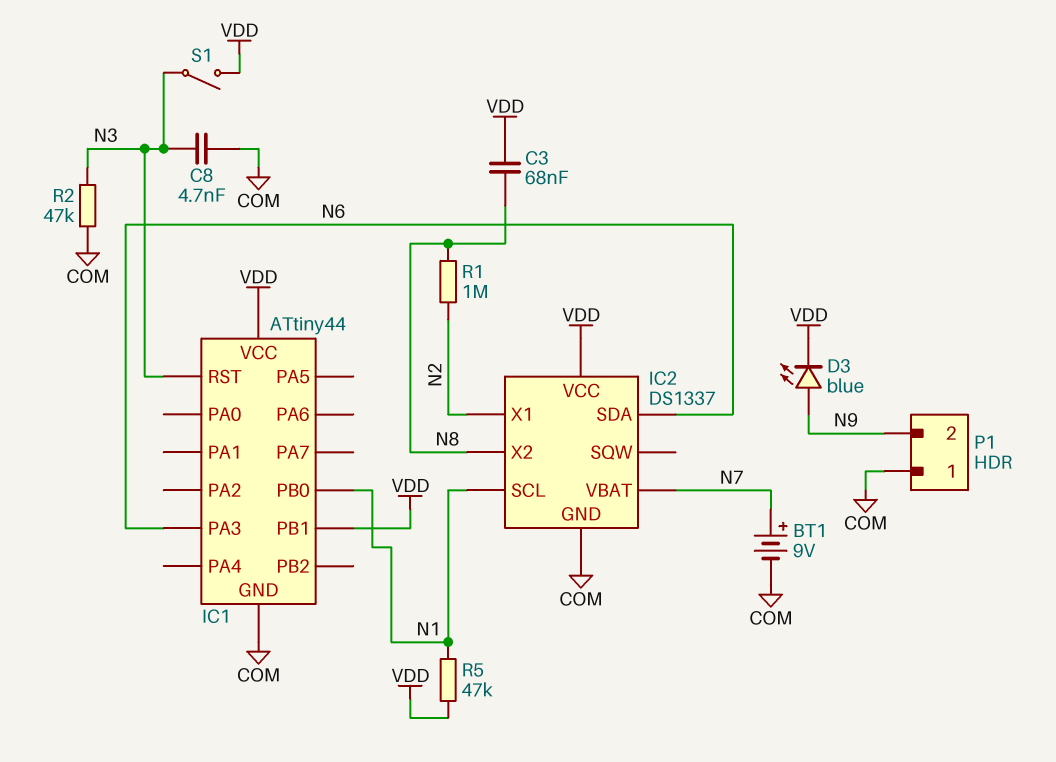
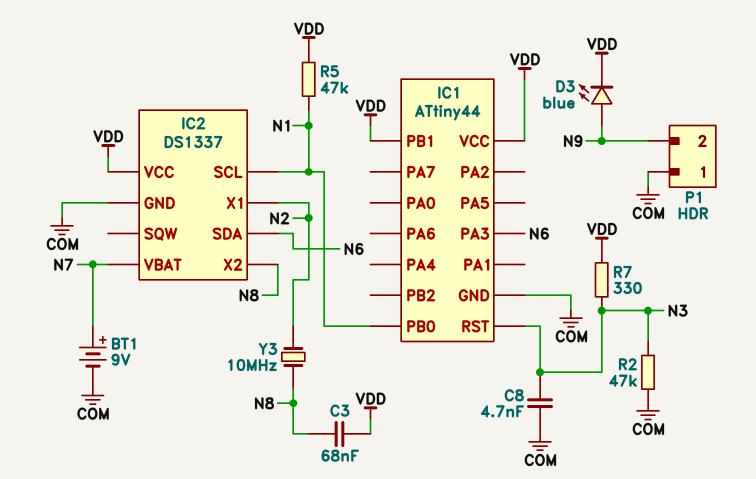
R1: 1M (N2, N8) -> none
R7: none -> 330 (N3, VDD)
S1: switch (N3, VDD) -> none
Y3: none -> 10MHz (N2, N8)

